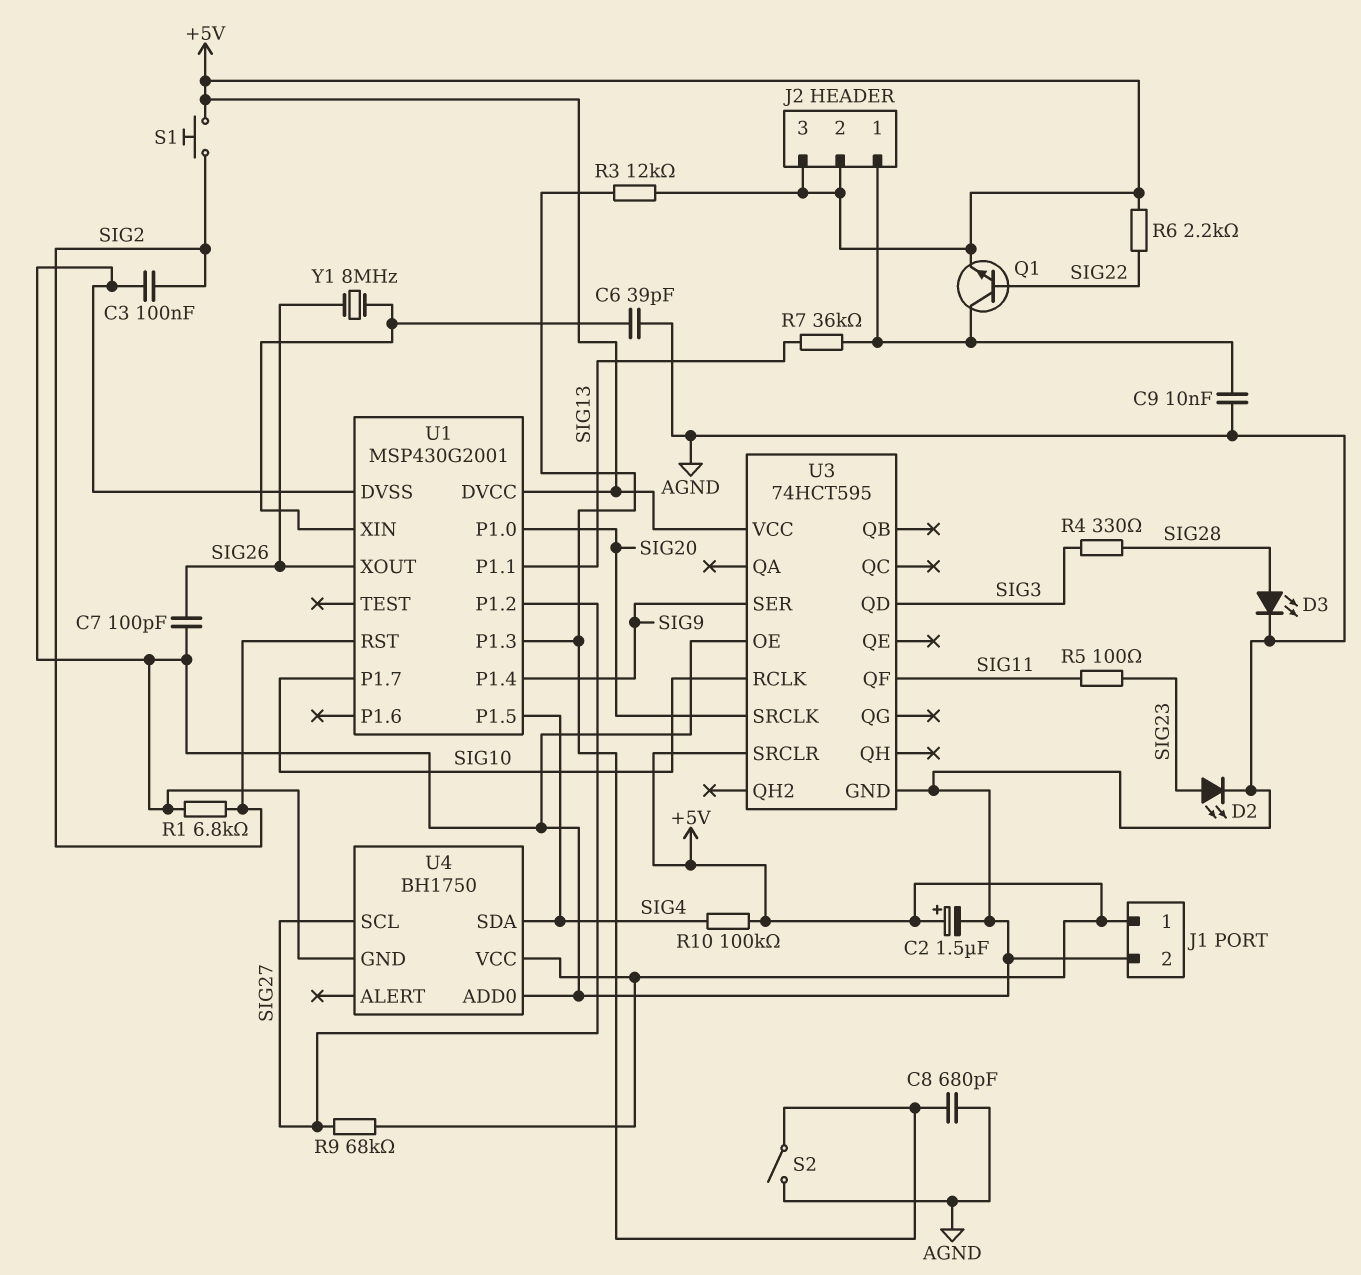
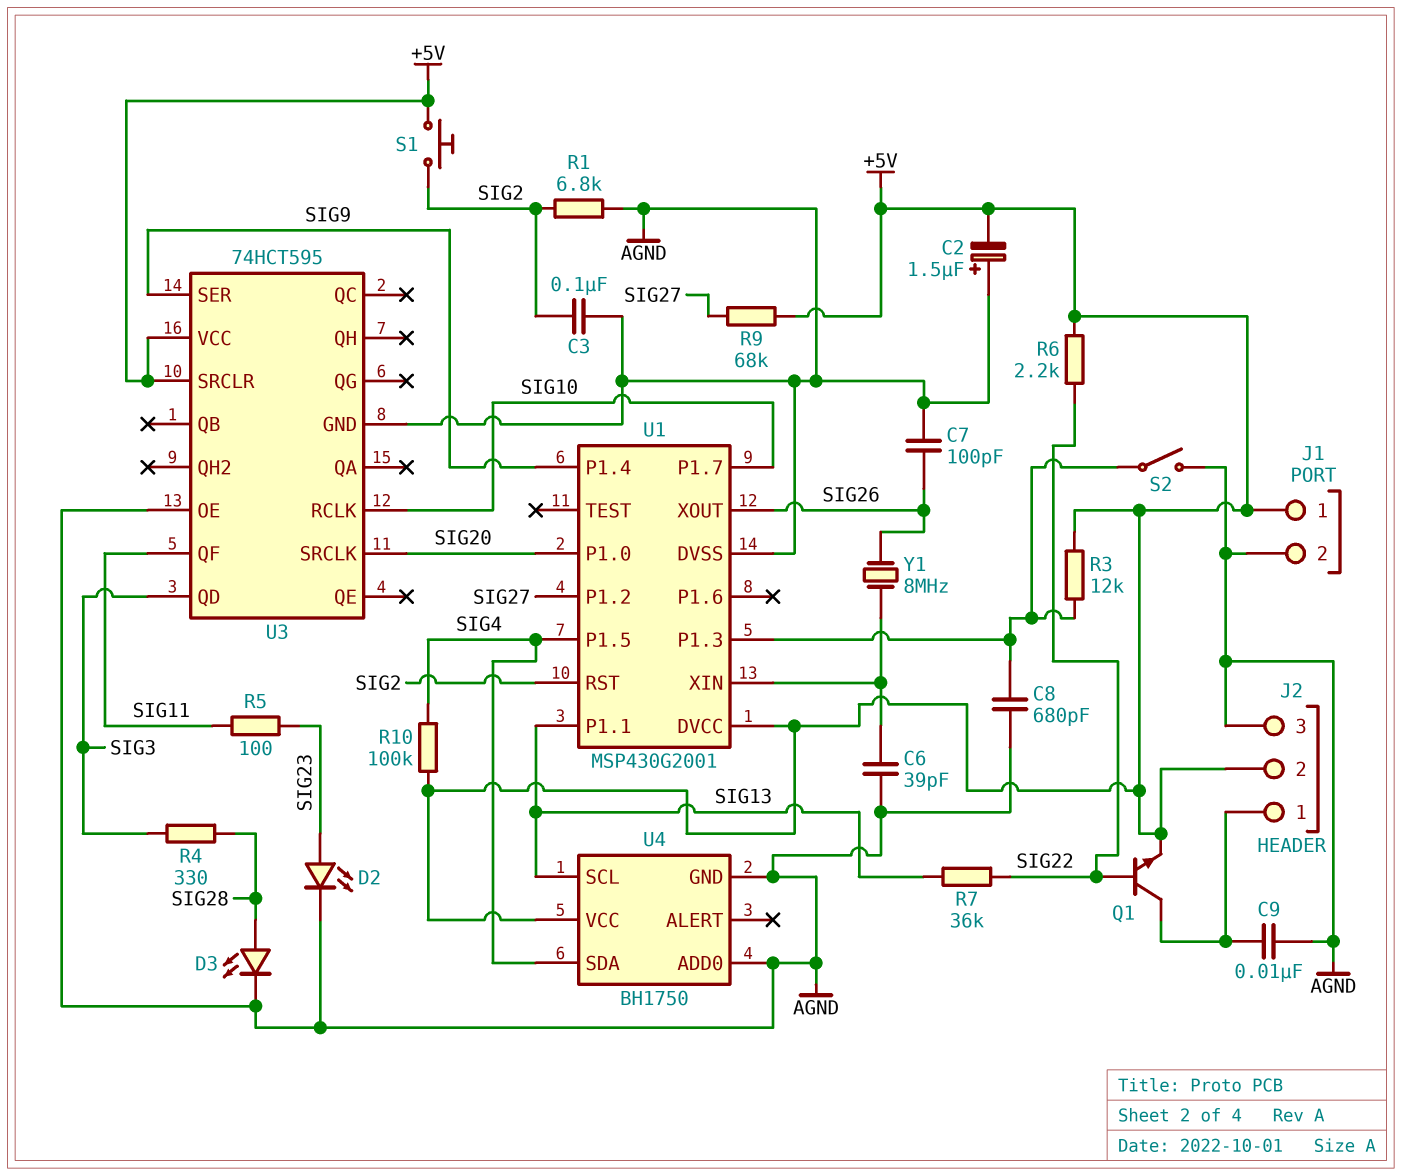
C2: 1.5uF (plus +5V, minus AGND) -> 1.5uF (plus AGND, minus +5V)
J2 pin 3: +5V -> AGND
R7: 36k (J2/1, SIG13) -> 36k (SIG13, SIG22)
U4 pin SCL: SIG27 -> SIG13

